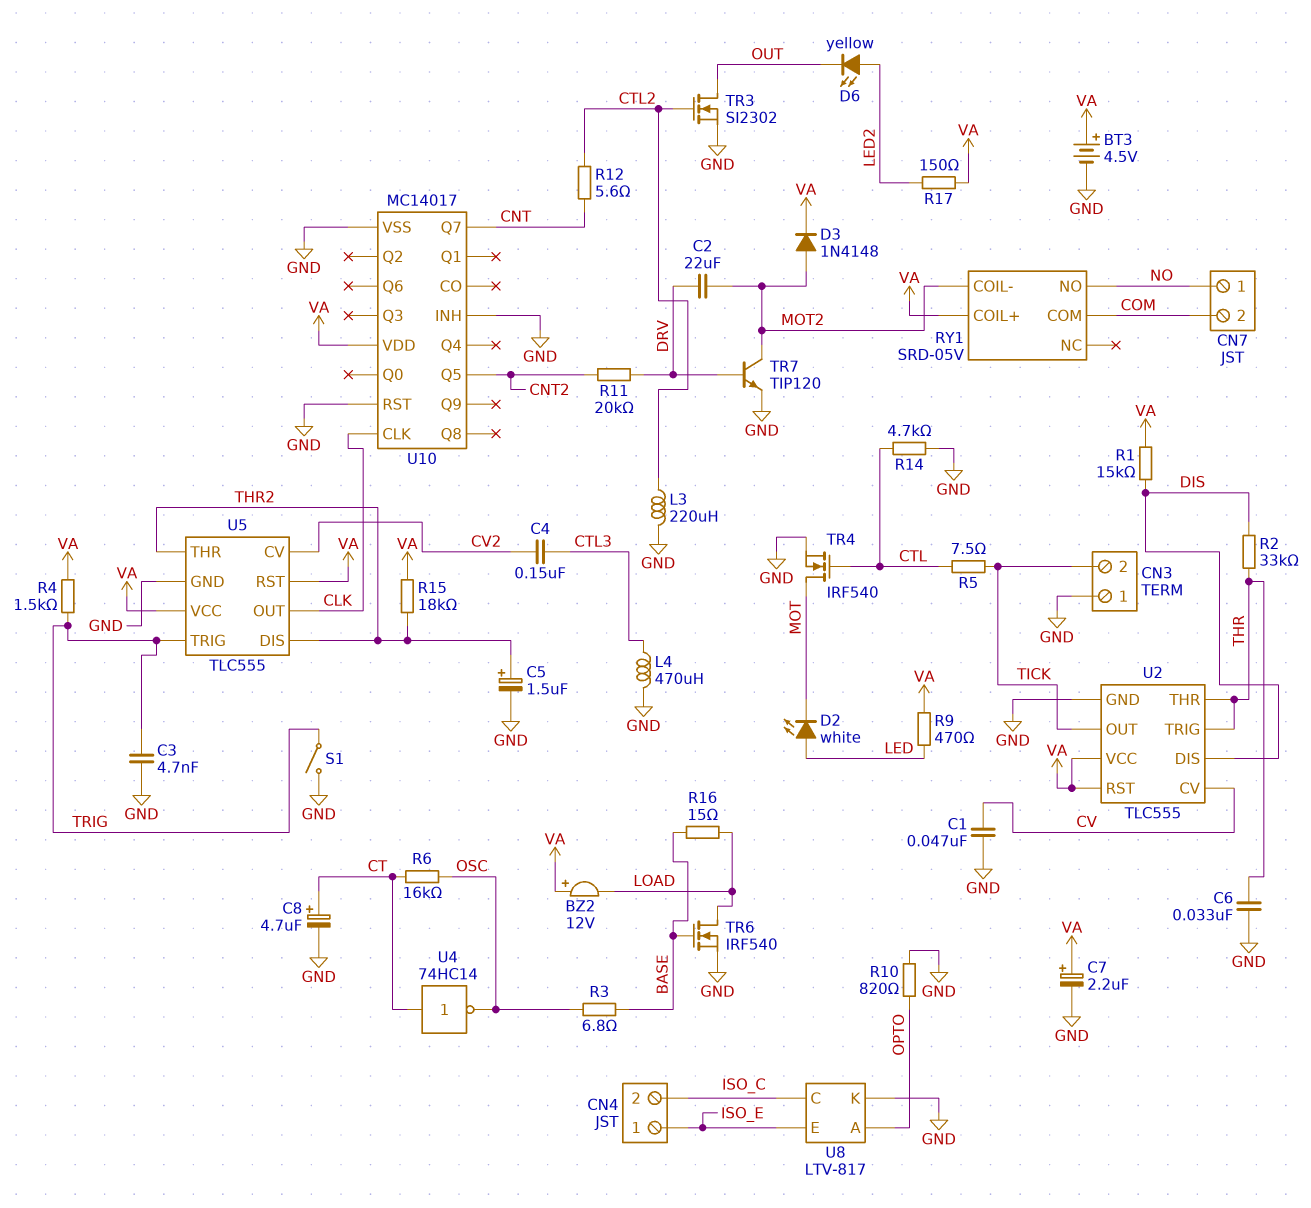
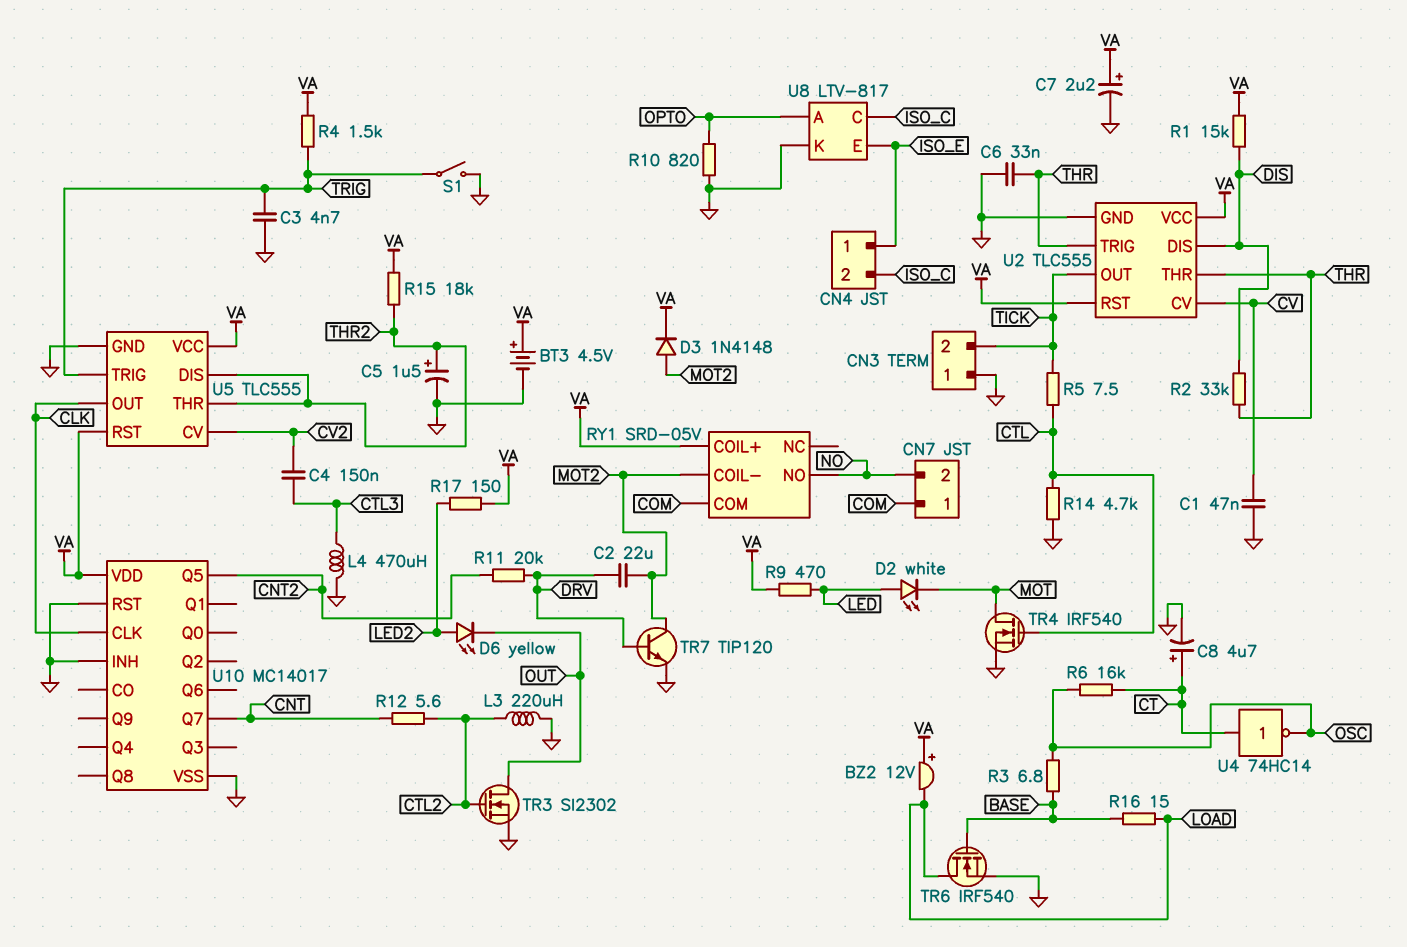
CN7 pin 1: NO -> COM
CN7 pin 2: COM -> NO

